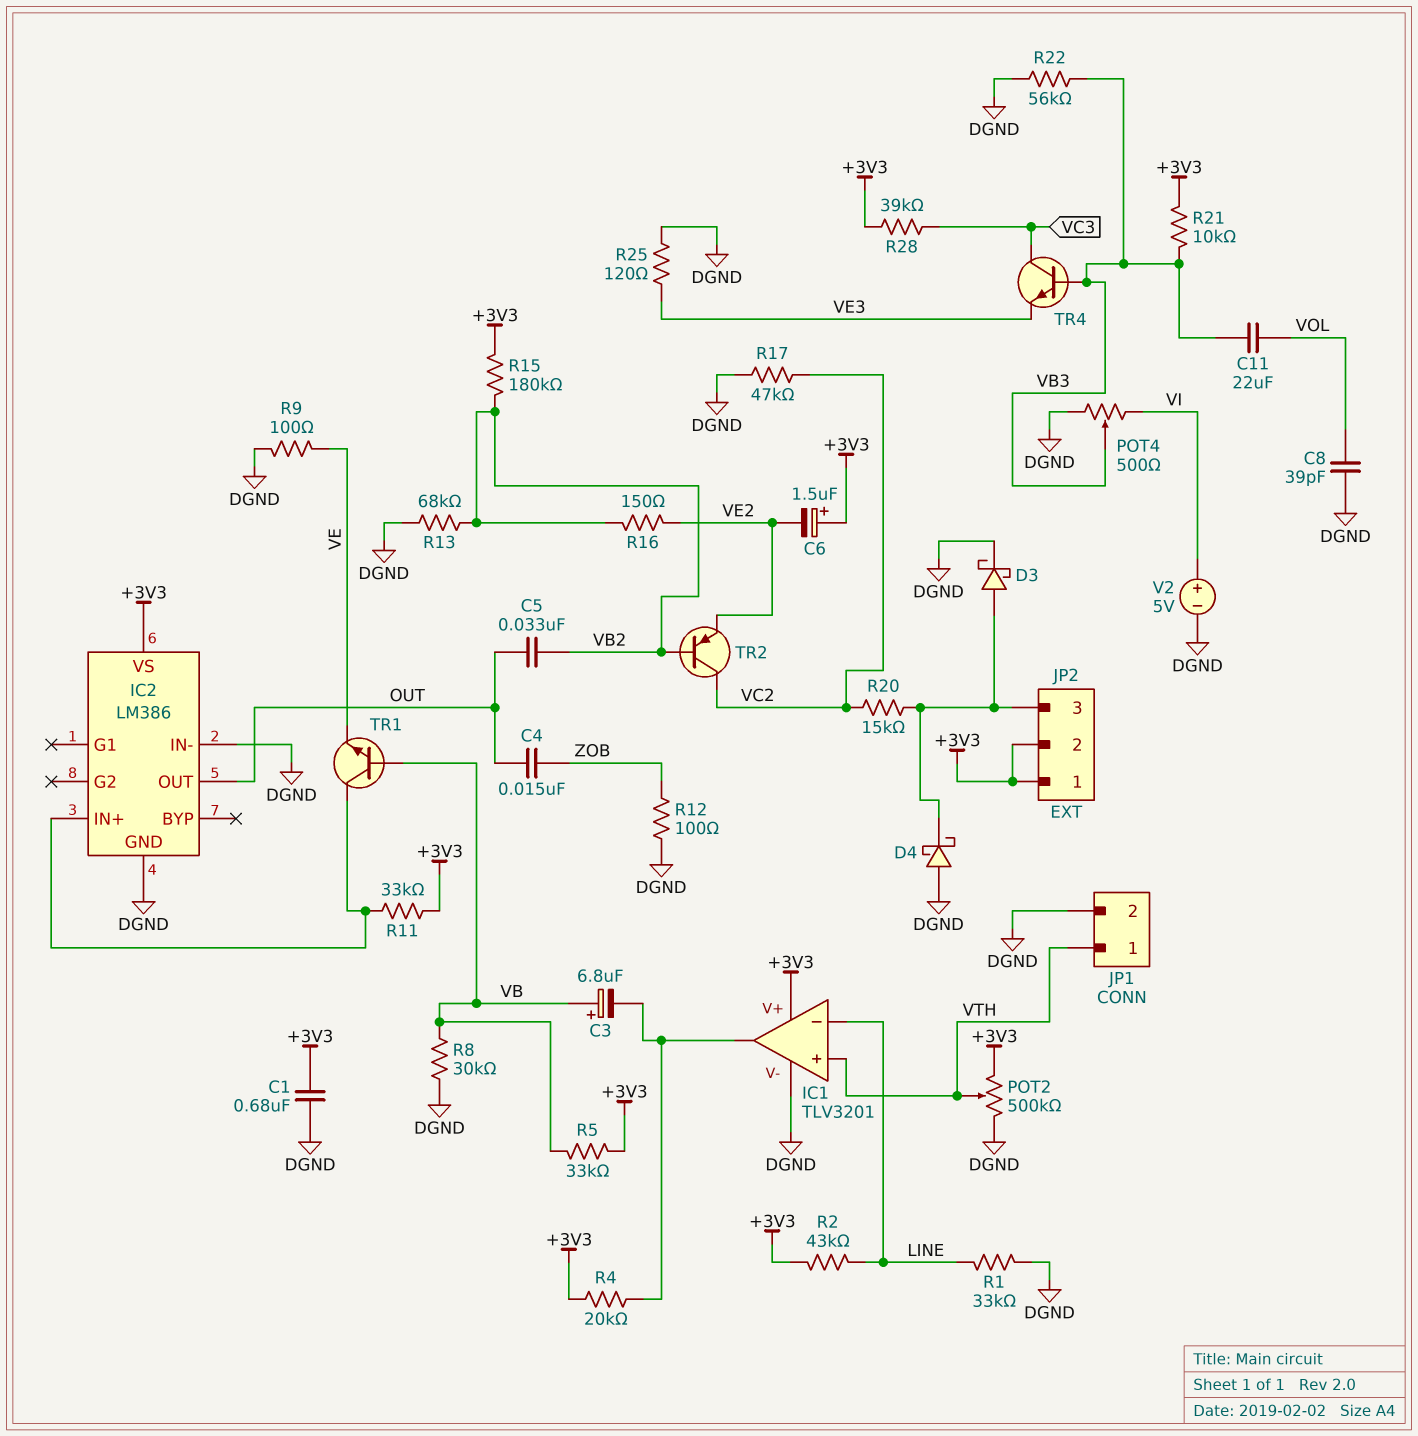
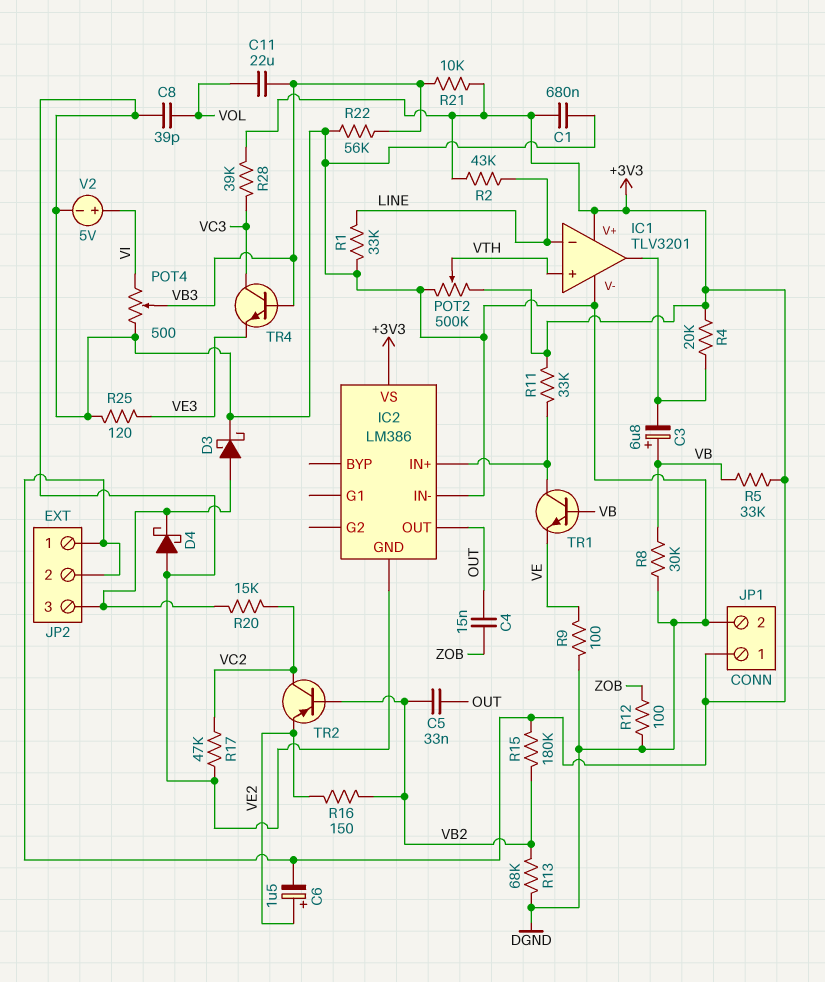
C6: 1.5uF (plus +3V3, minus VE2) -> 1.5uF (plus VE2, minus +3V3)
JP1 pin 1: VTH -> +3V3

